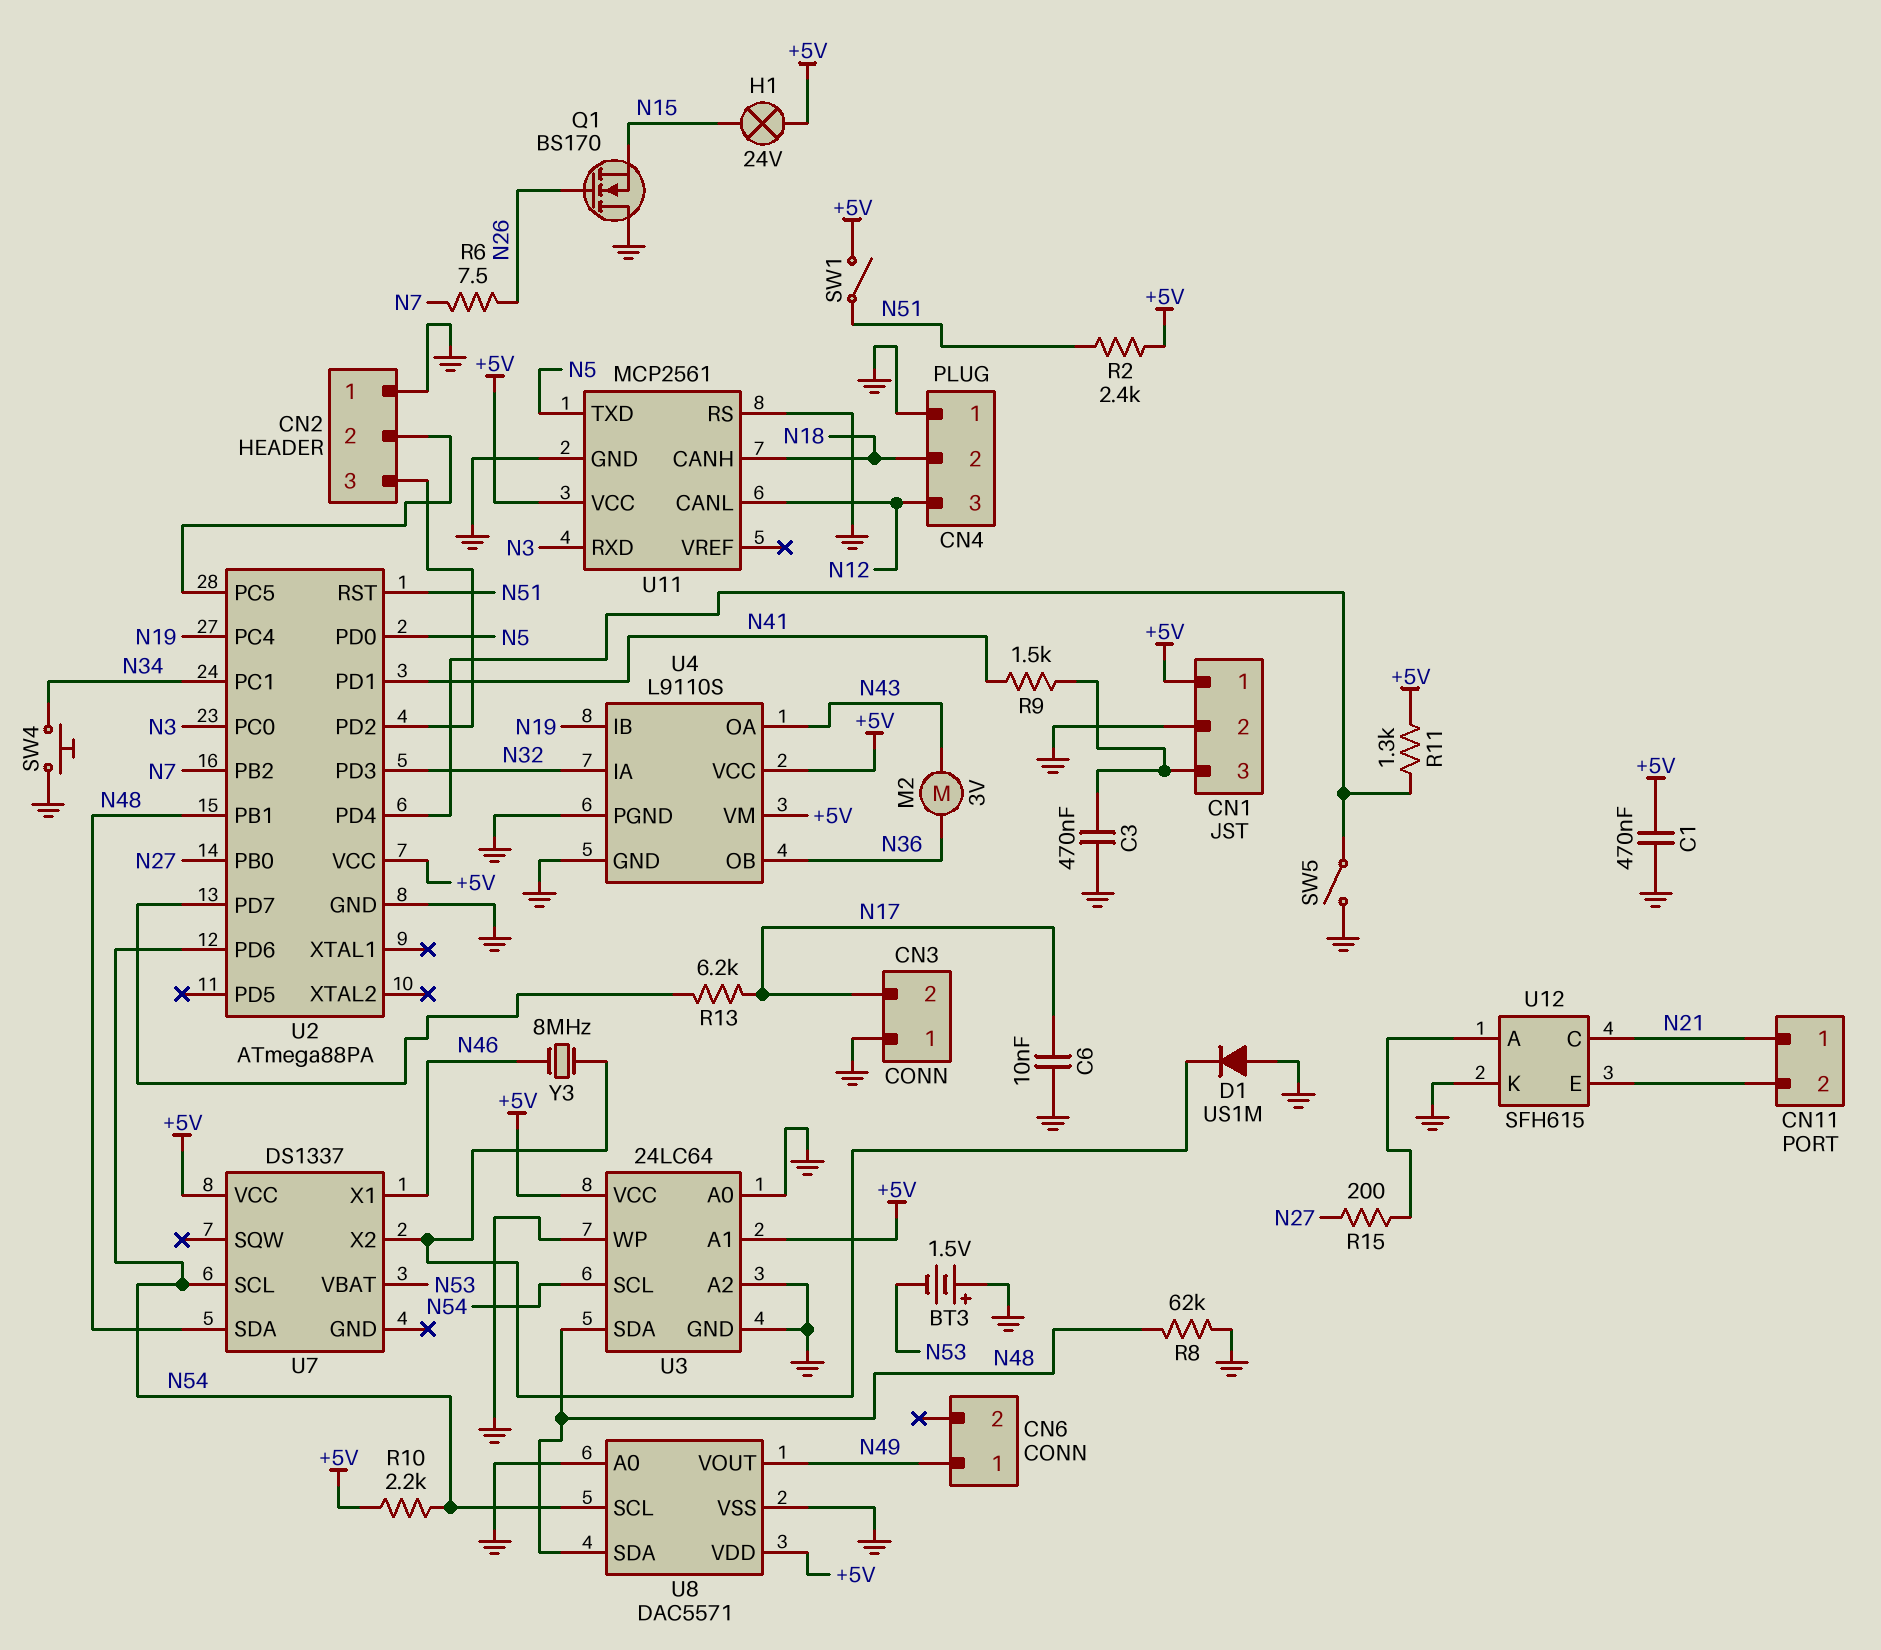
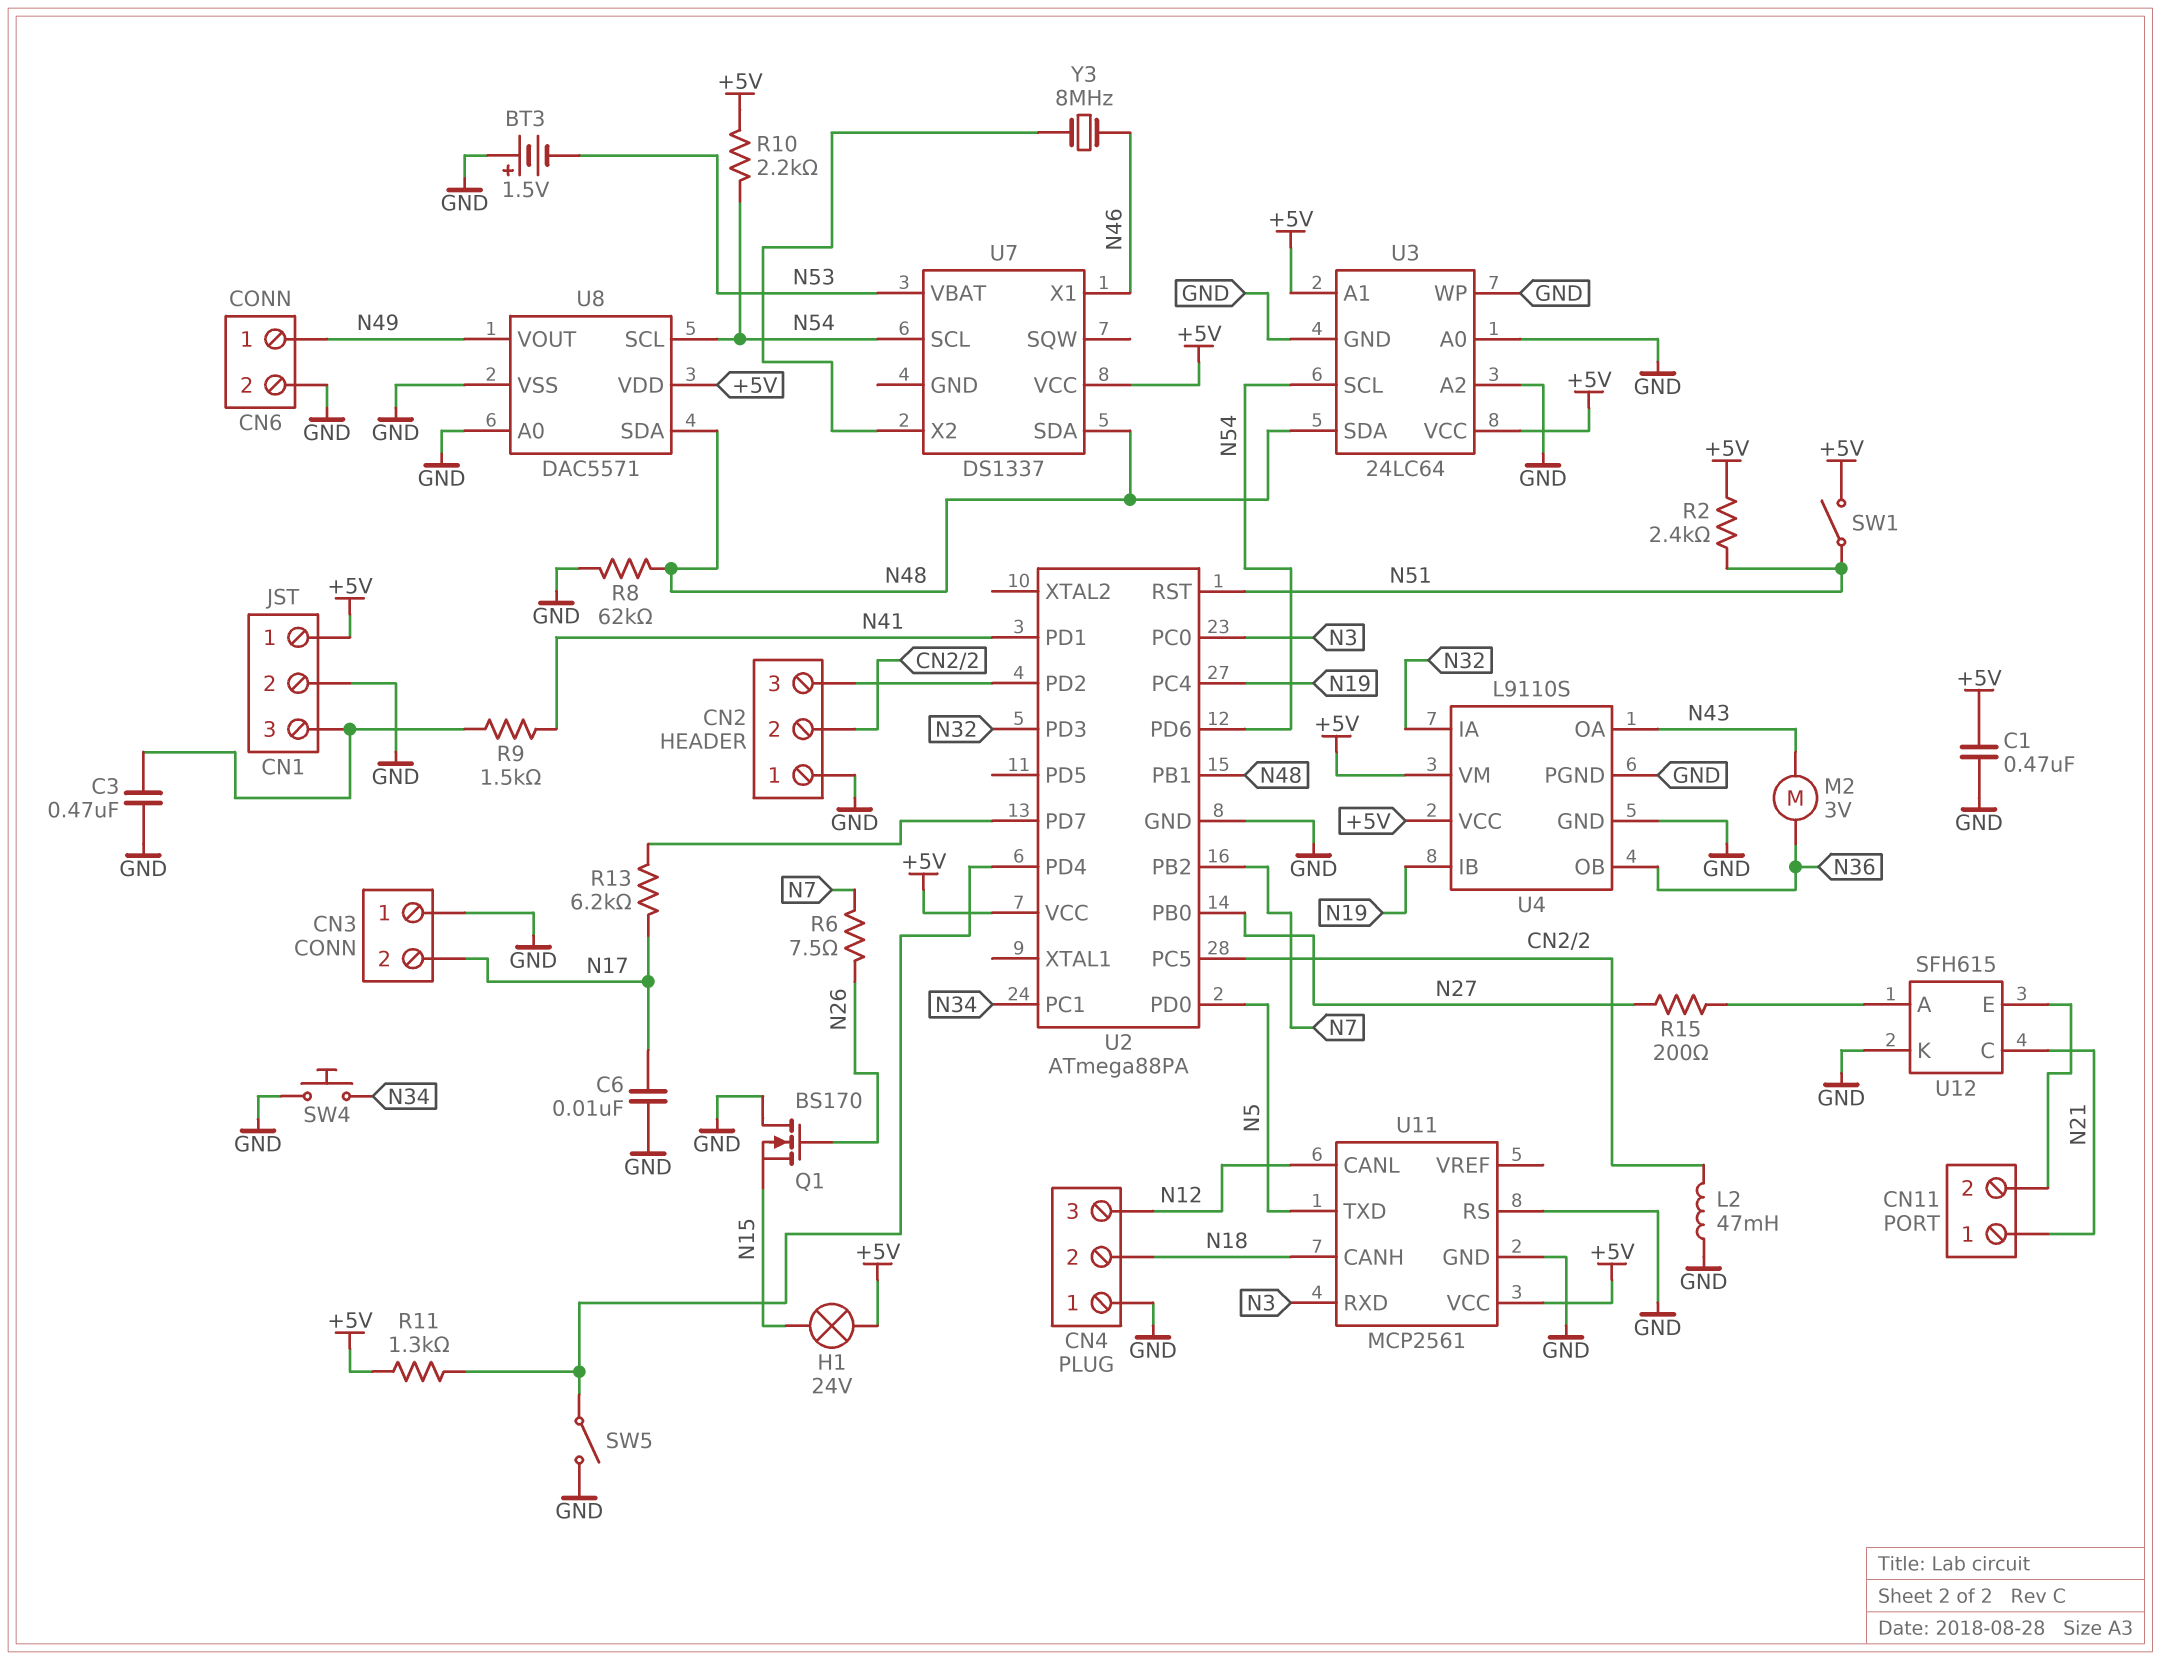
CN6 pin 2: none -> GND
D1: diode US1M (A GND, K U7/X2) -> none
L2: none -> 47mH (CN2/2, GND)

